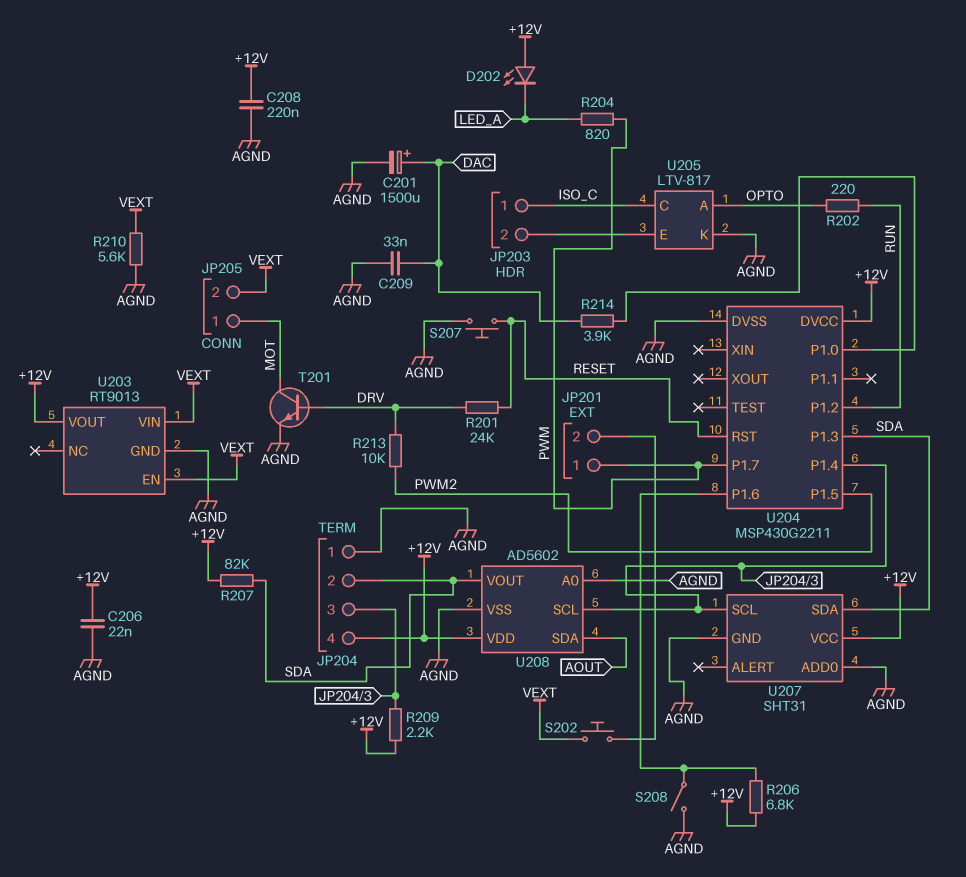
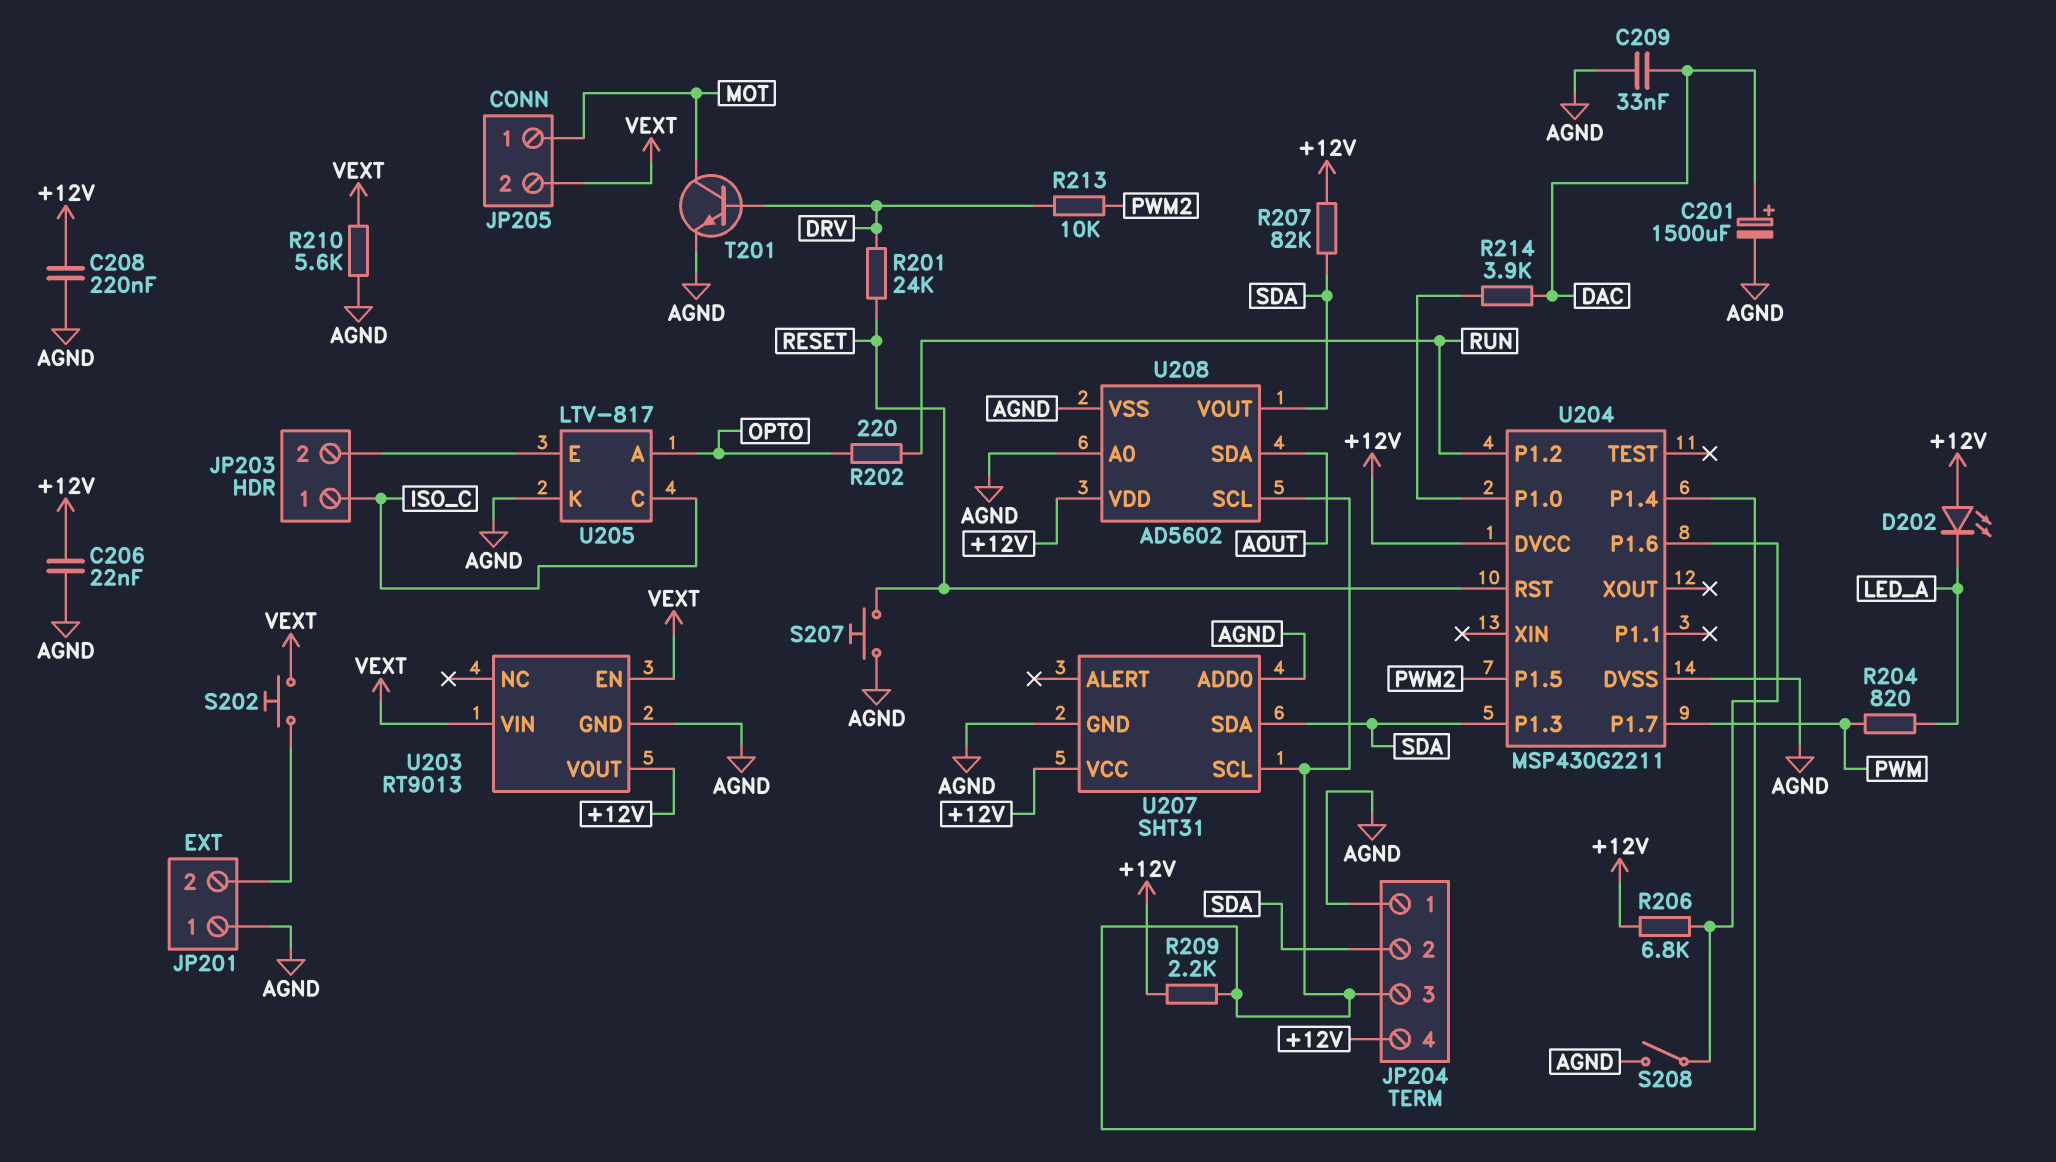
JP201 pin 1: PWM -> AGND

